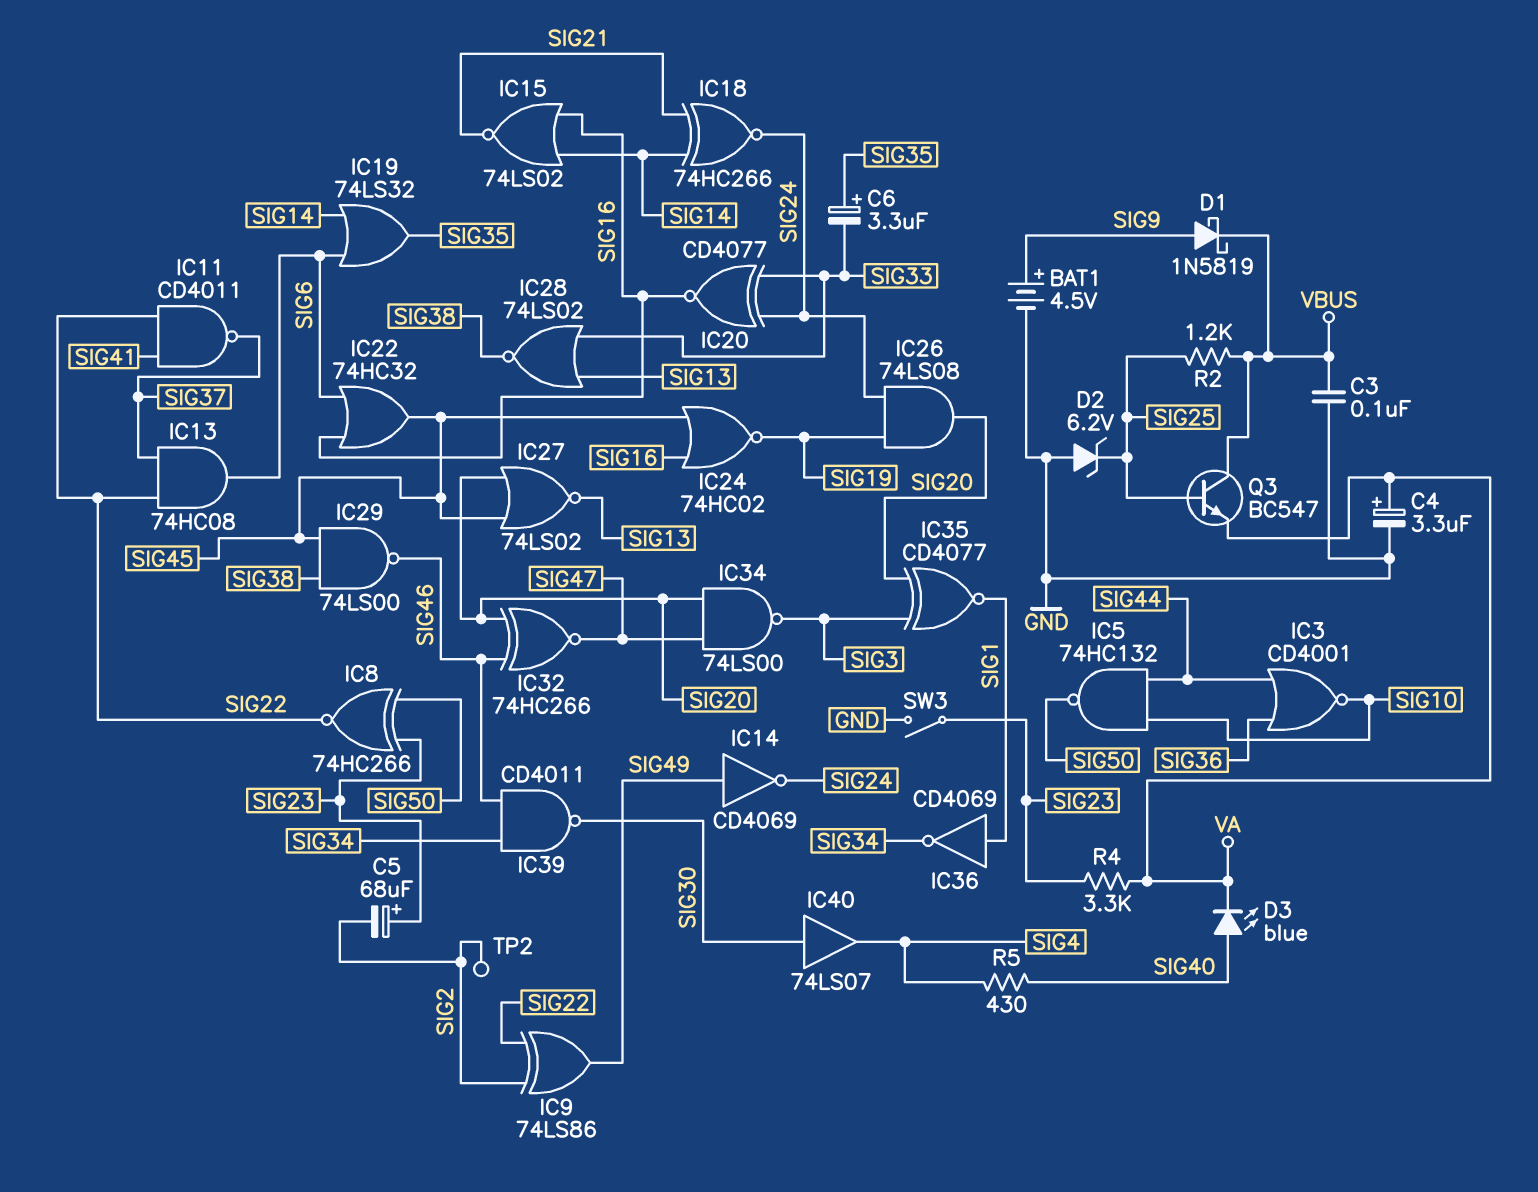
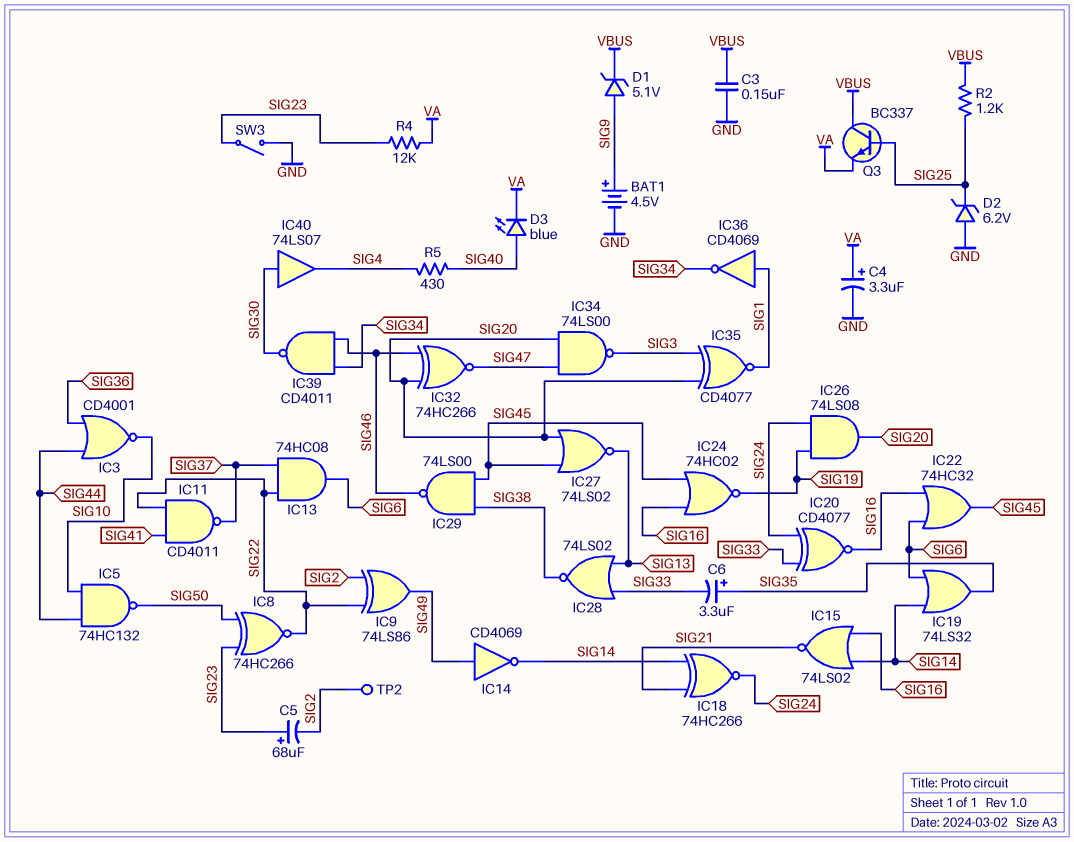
C3: 100nF (GND, VBUS) -> 150nF (GND, VBUS)
D1: schottky 1N5819 (A SIG9, K VBUS) -> zener 5.1V (A SIG9, K VBUS)
IC14: NOT CD4069 (in SIG49, out SIG24) -> NOT CD4069 (in SIG49, out SIG14)
Q3: NPN BC547 (B SIG25, C VBUS, E VA) -> NPN BC337 (B SIG25, C VBUS, E VA)
R4: 3.3k (SIG23, VA) -> 12k (SIG23, VA)

